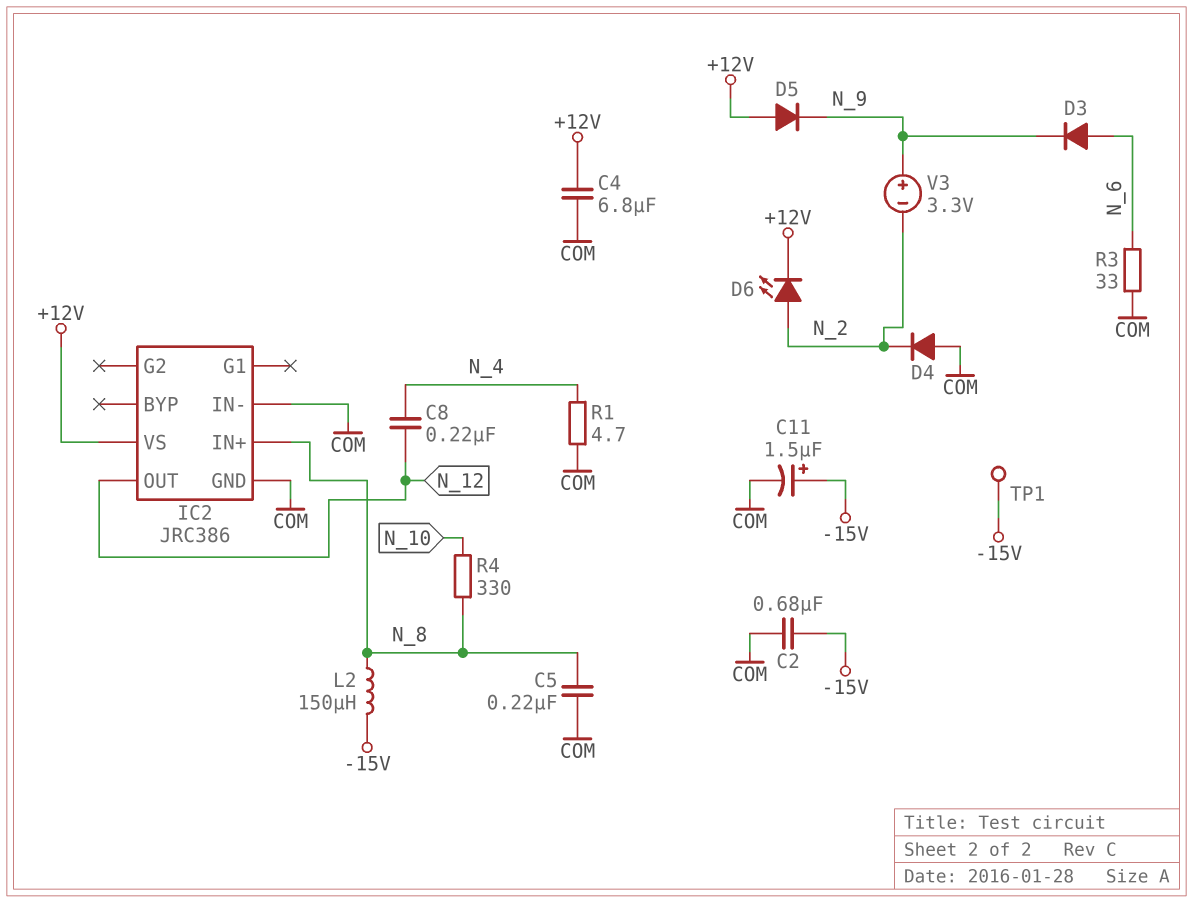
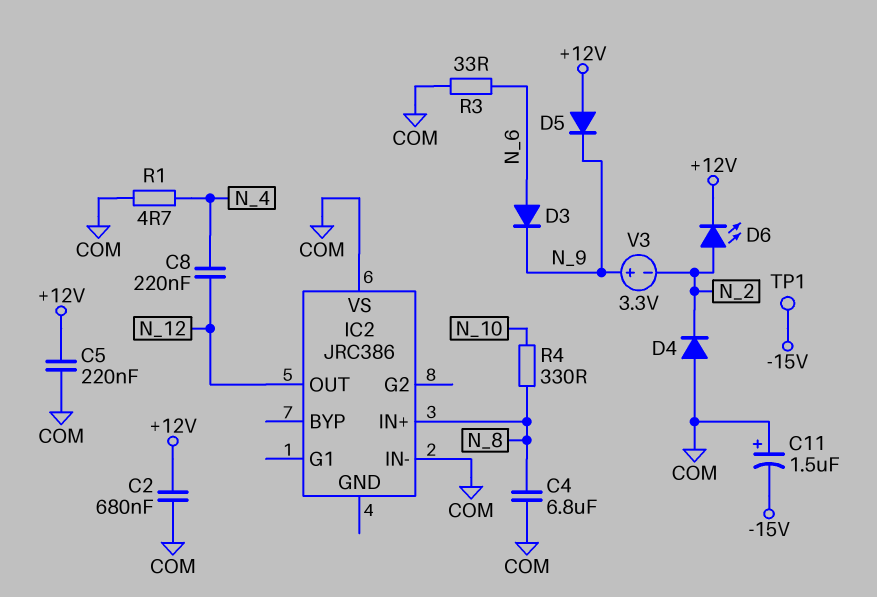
C2: 680nF (-15V, COM) -> 680nF (+12V, COM)
C4: 6.8uF (+12V, COM) -> 6.8uF (COM, N_8)
C5: 220nF (COM, N_8) -> 220nF (+12V, COM)
C11: 1.5uF (plus -15V, minus COM) -> 1.5uF (plus COM, minus -15V)
IC2 pin GND: COM -> none
IC2 pin VS: +12V -> COM
L2: 150uH (-15V, N_8) -> none

